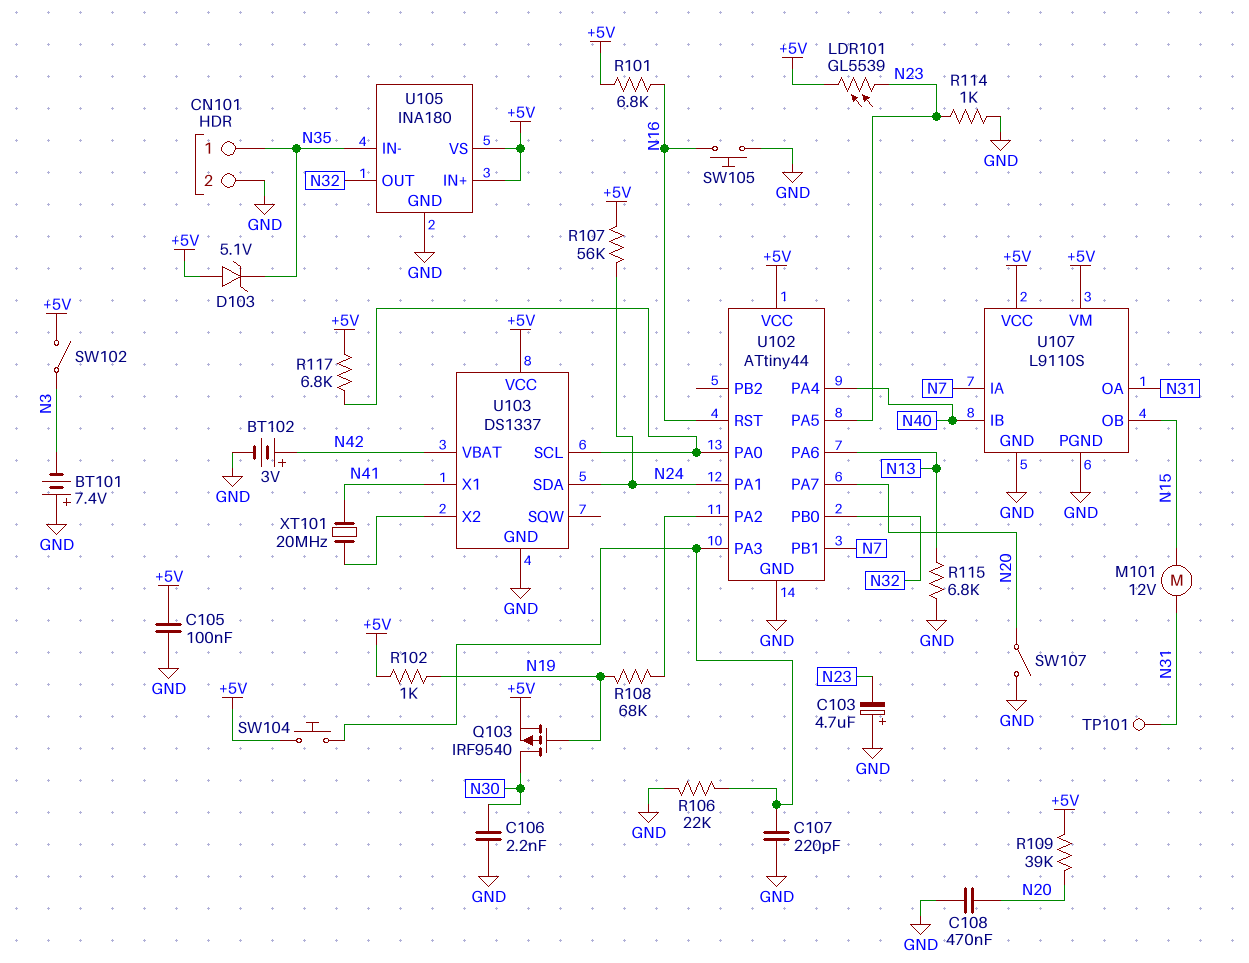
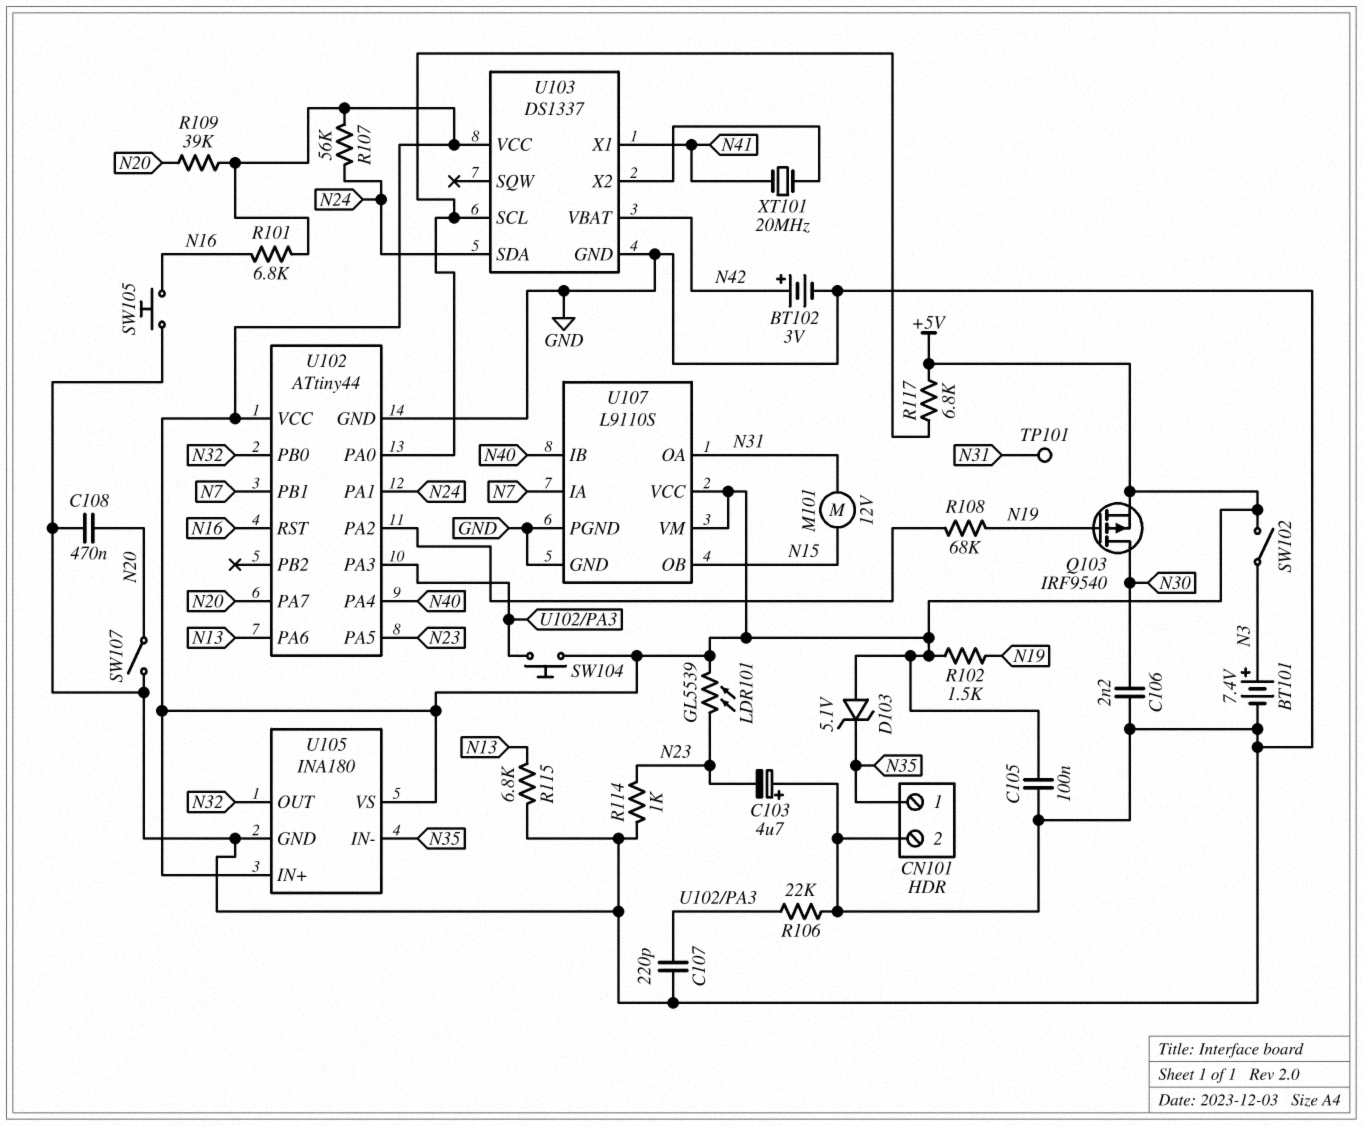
BT101: 7.4V (plus GND, minus N3) -> 7.4V (plus N3, minus GND)
R102: 1k (+5V, N19) -> 1.5k (+5V, N19)

